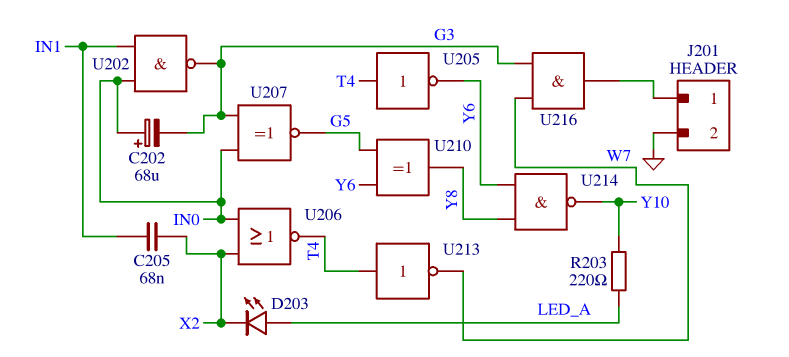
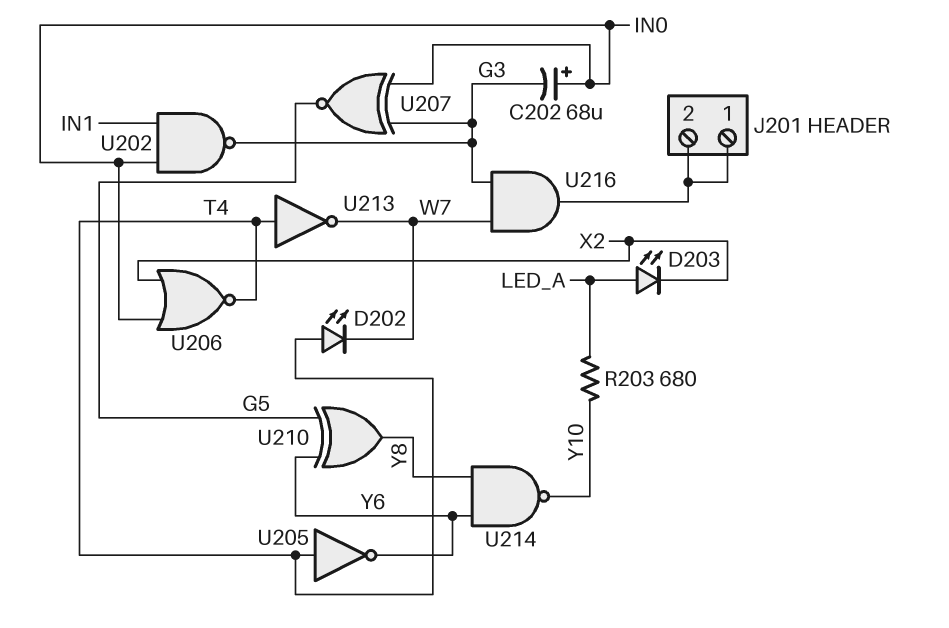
C205: 68nF (IN1, X2) -> none
D202: none -> LED (A T4, K W7)
J201 pin 2: GND -> J201/1
R203: 220 (LED_A, Y10) -> 680 (LED_A, Y10)

